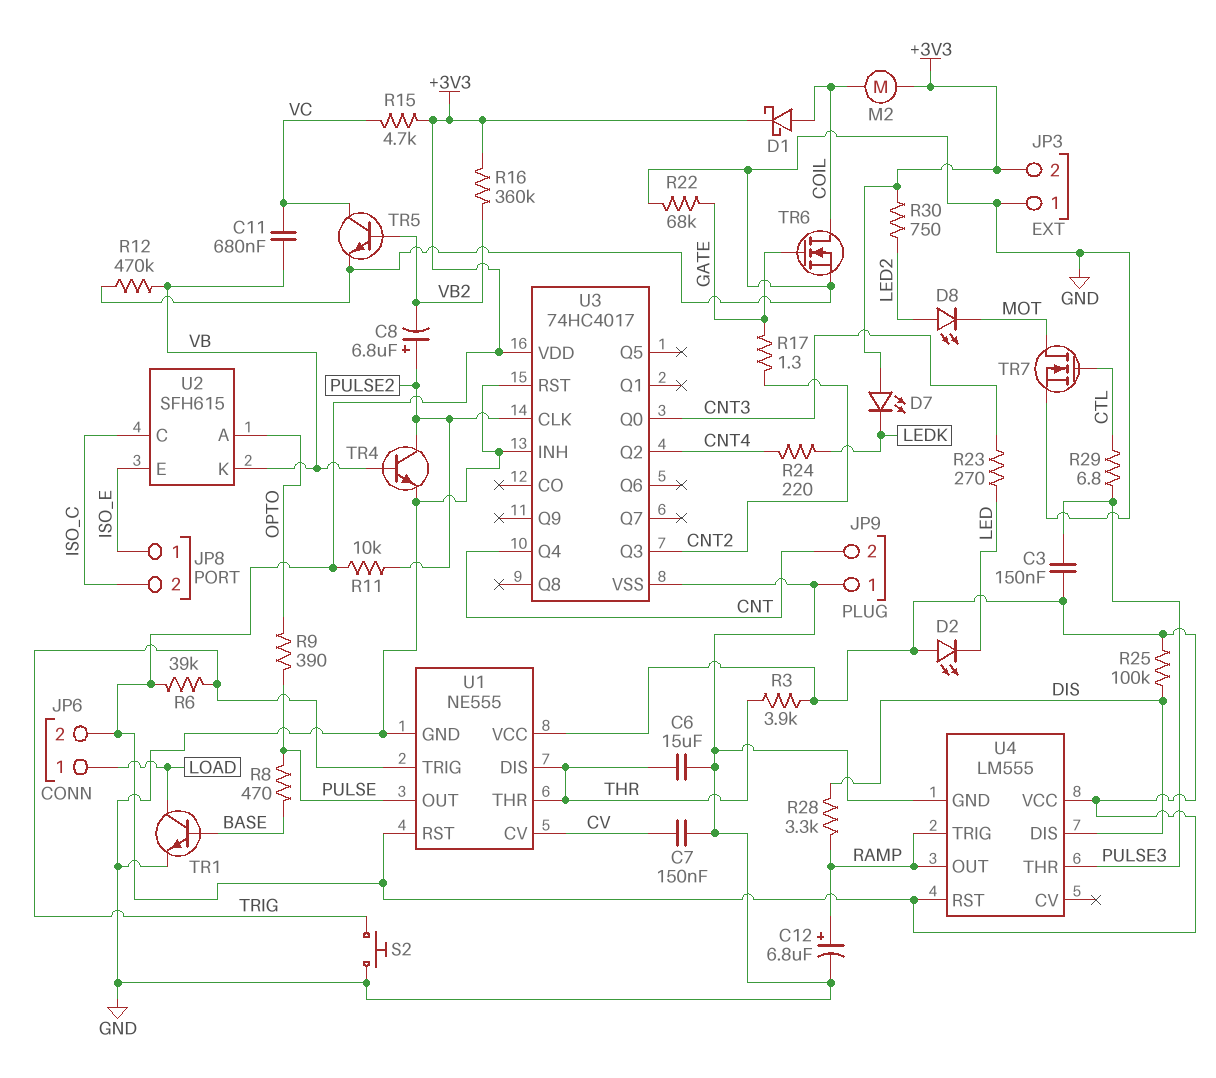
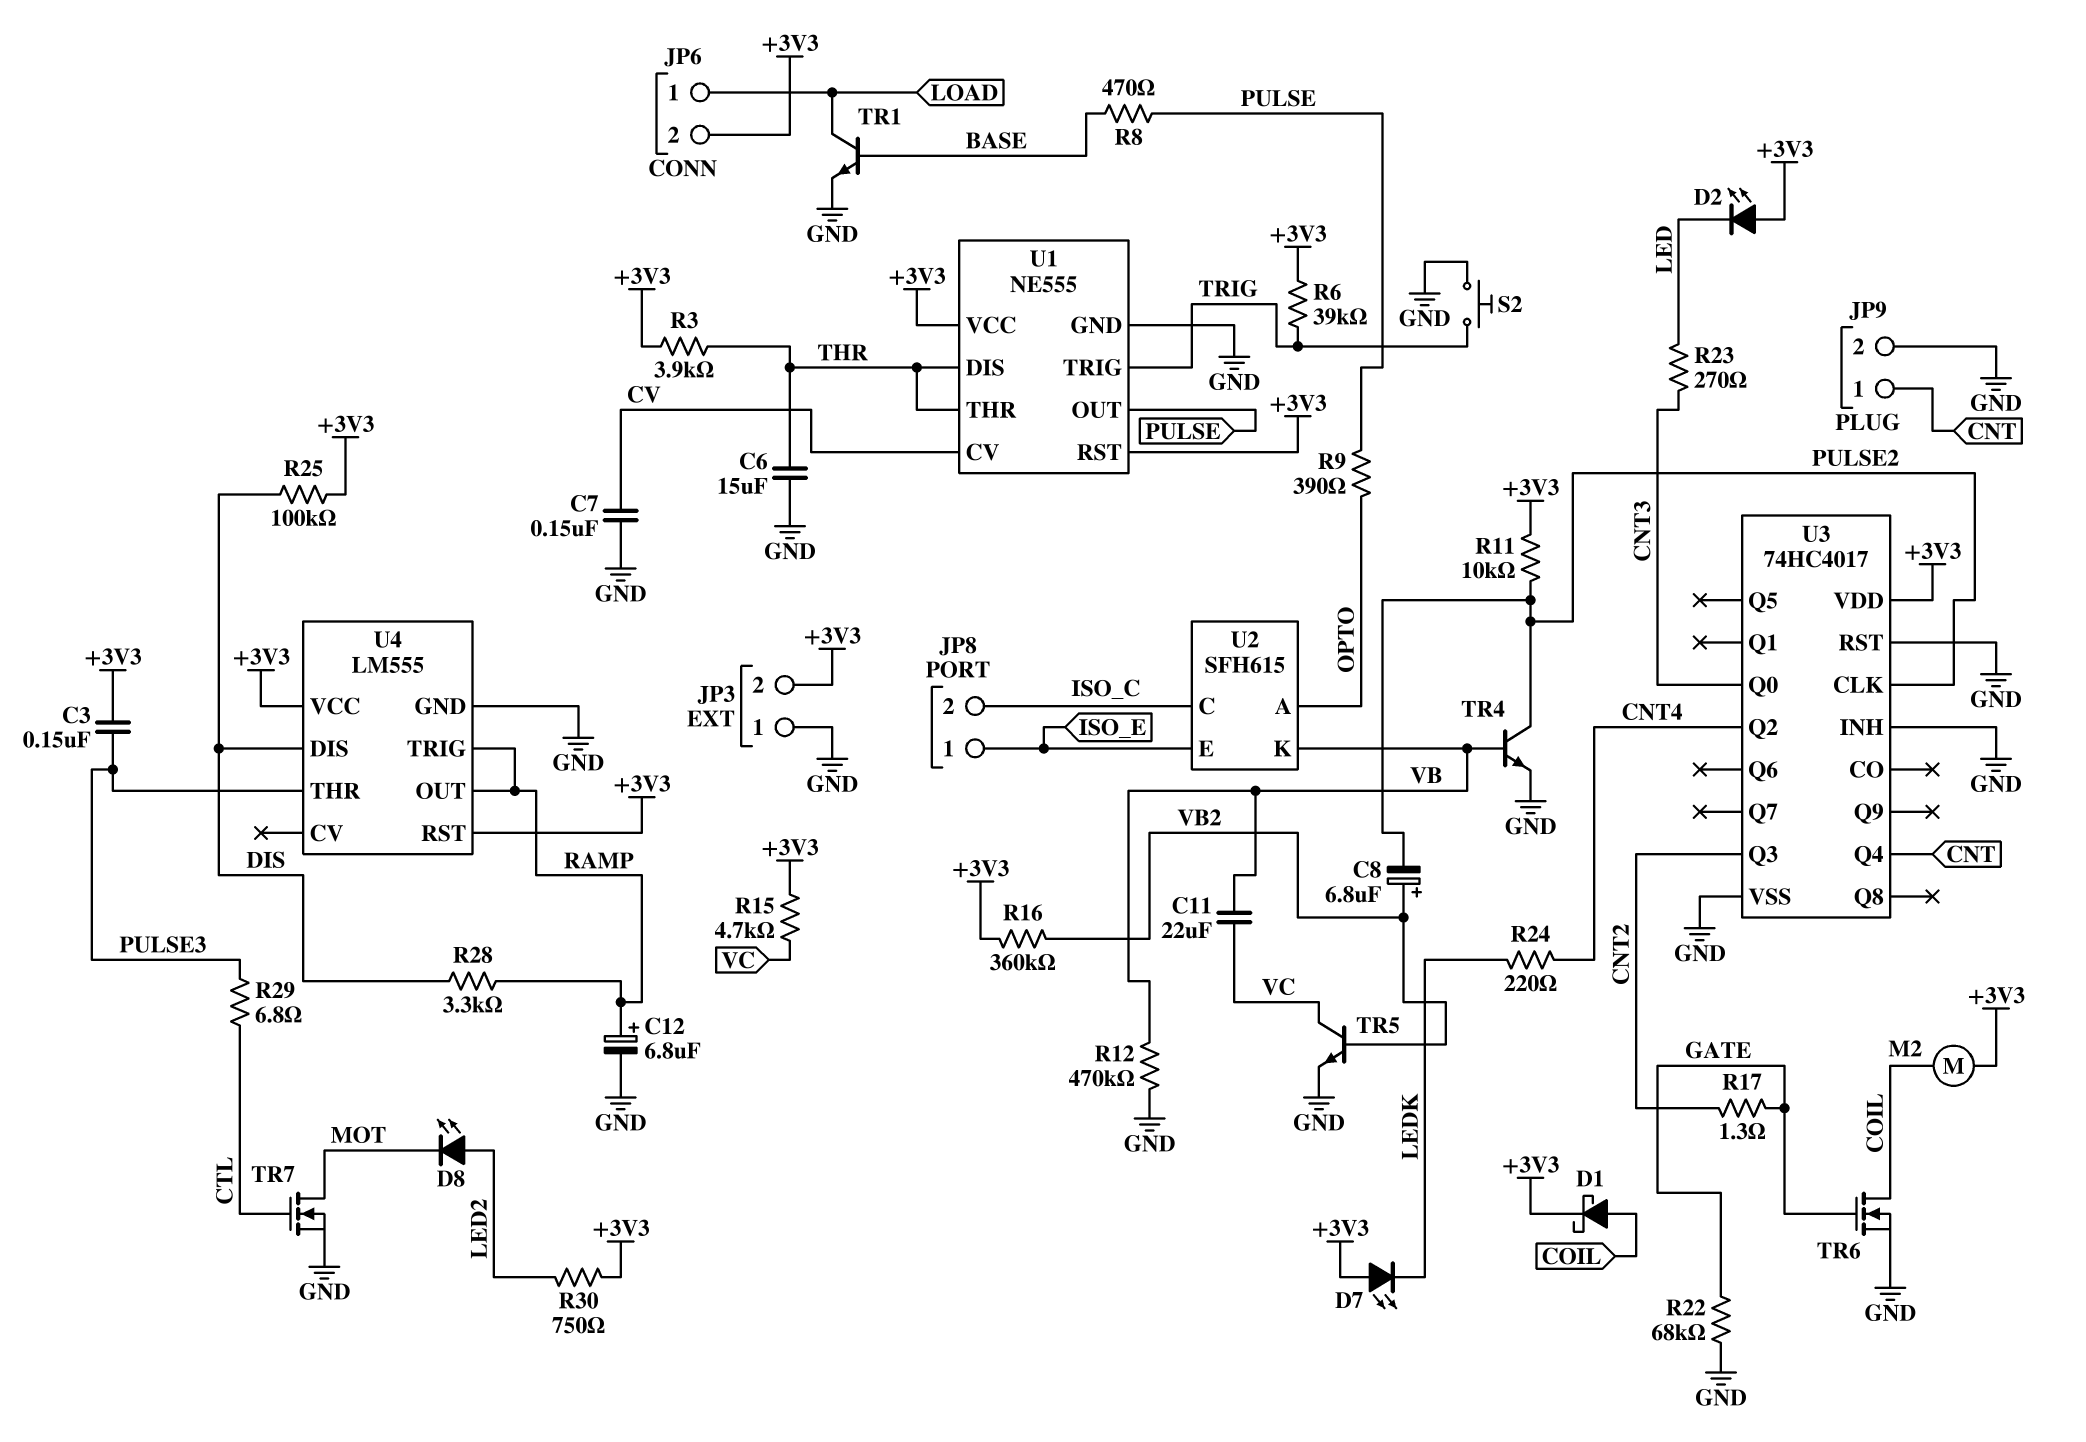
C8: 6.8uF (plus PULSE2, minus VB2) -> 6.8uF (plus VB2, minus PULSE2)
C11: 680nF (VB, VC) -> 22uF (VB, VC)
JP9 pin 1: GND -> CNT
JP9 pin 2: CNT -> GND

